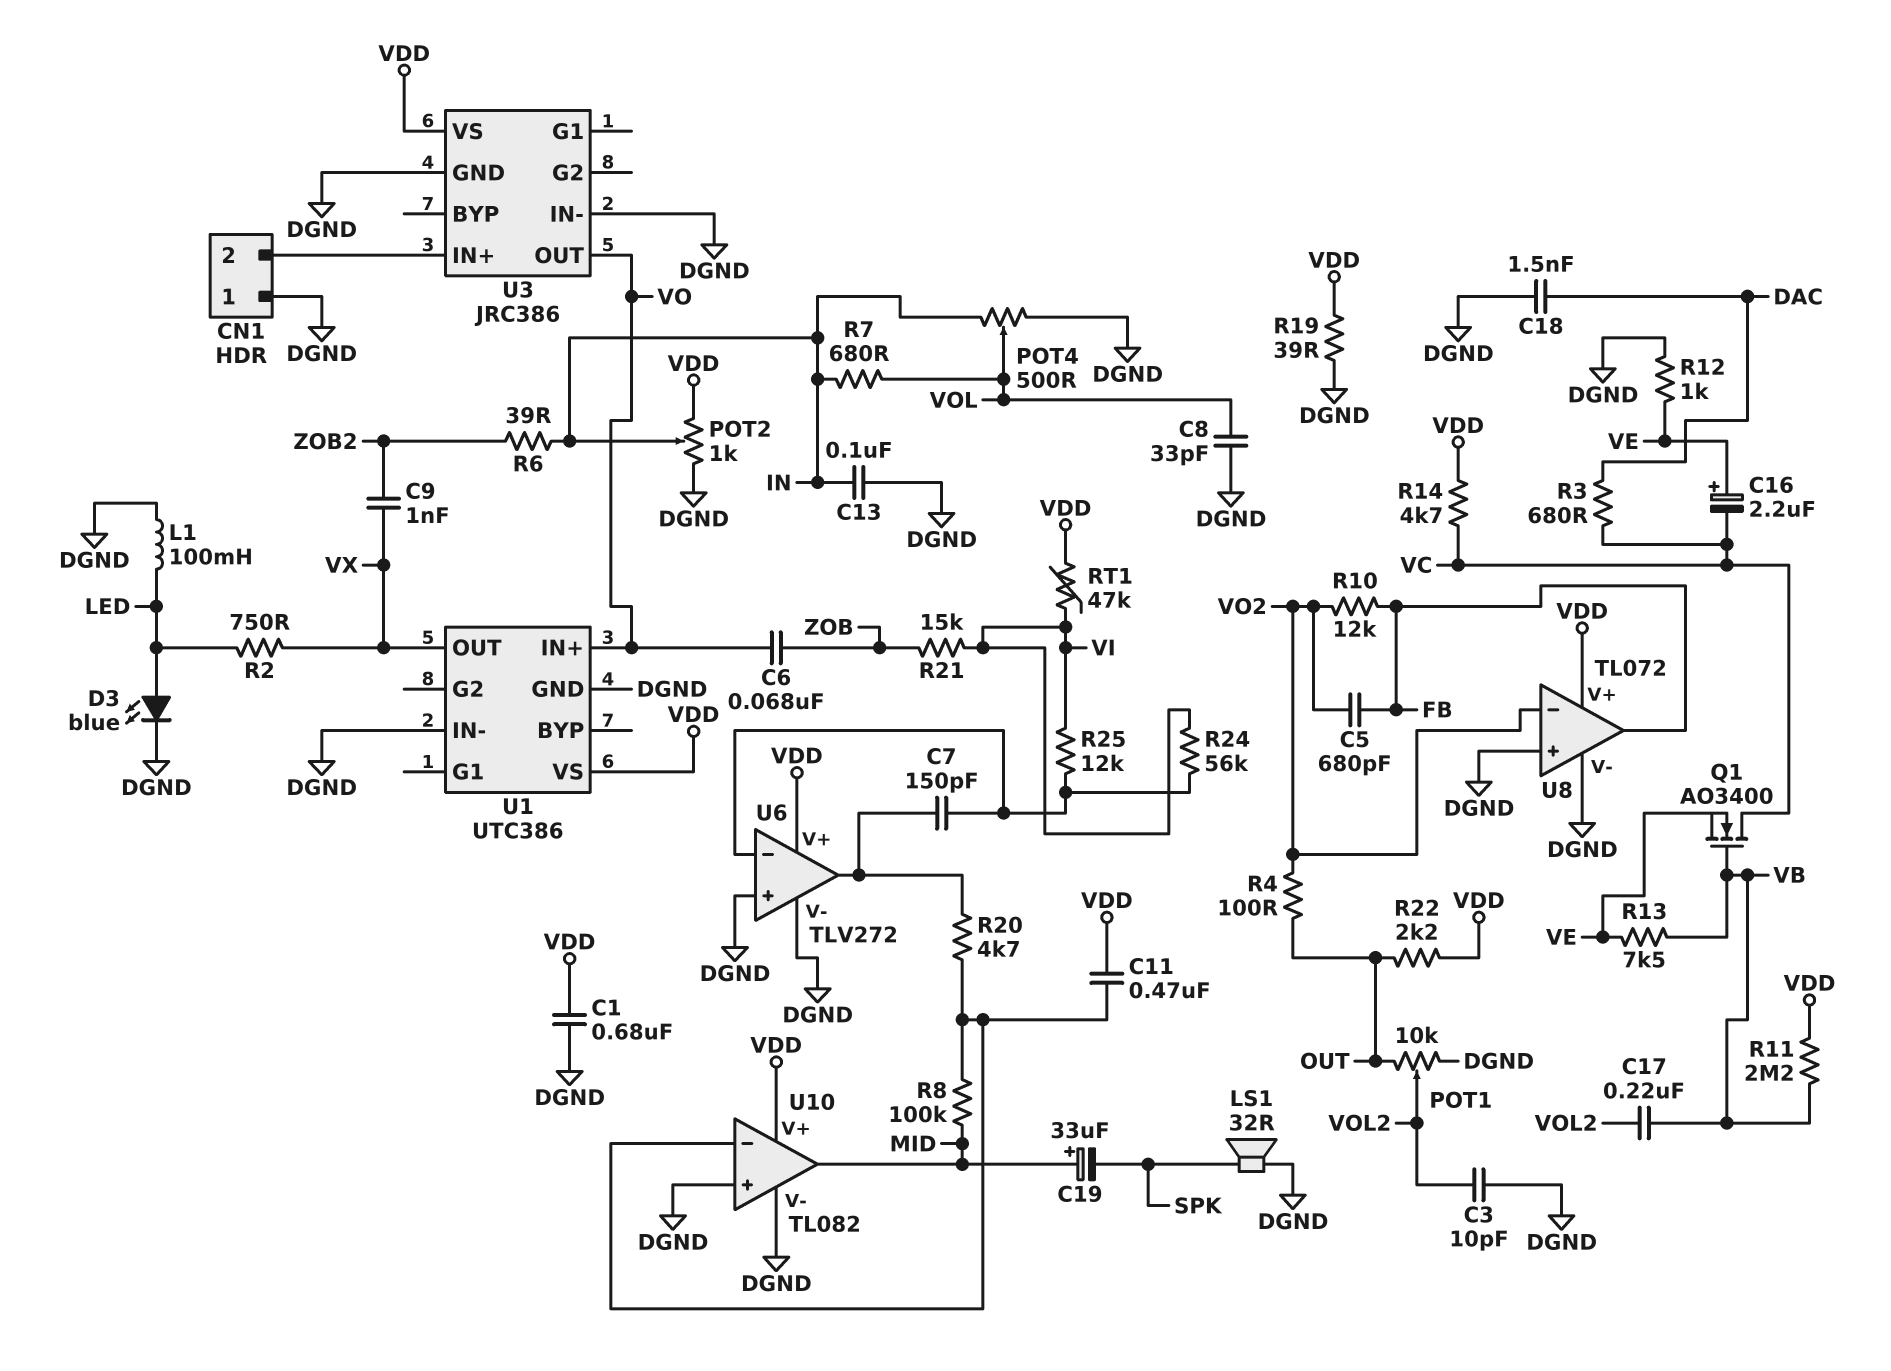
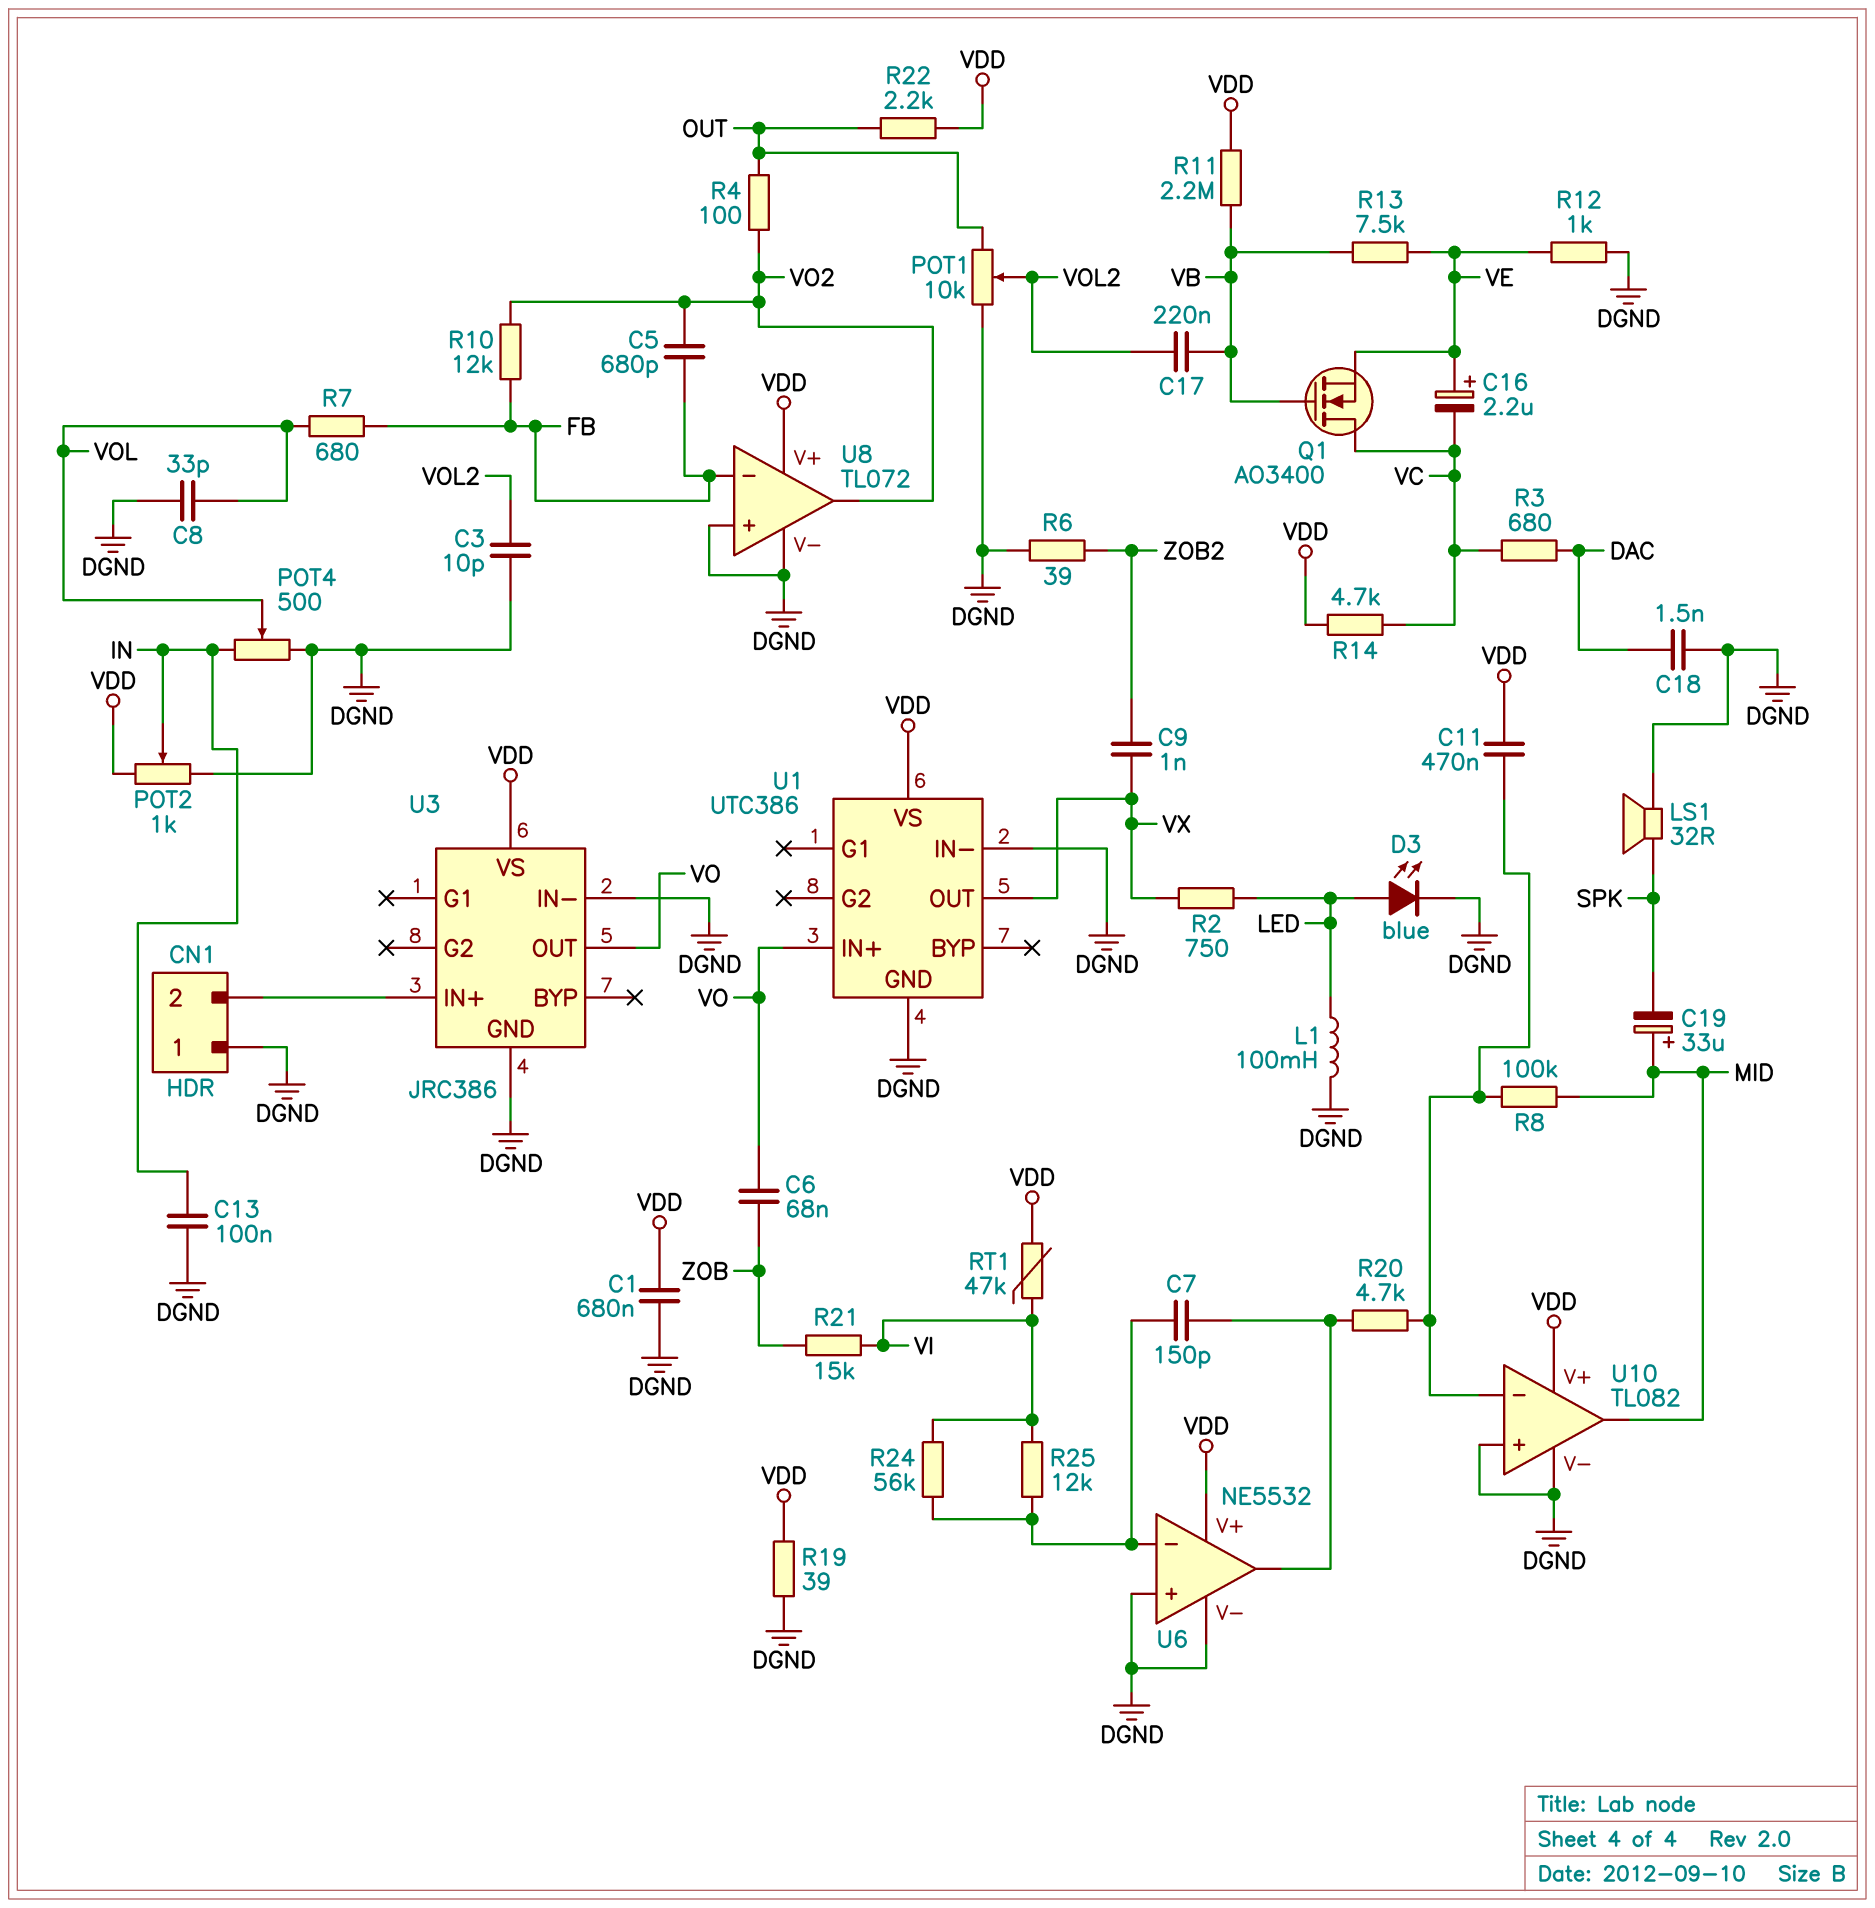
R6: 39 (IN, ZOB2) -> 39 (DGND, ZOB2)
R7: 680 (IN, VOL) -> 680 (FB, VOL)
U6: TLV272 -> NE5532
U8 pin in-: VO2 -> FB
U8 pin out: FB -> VO2

